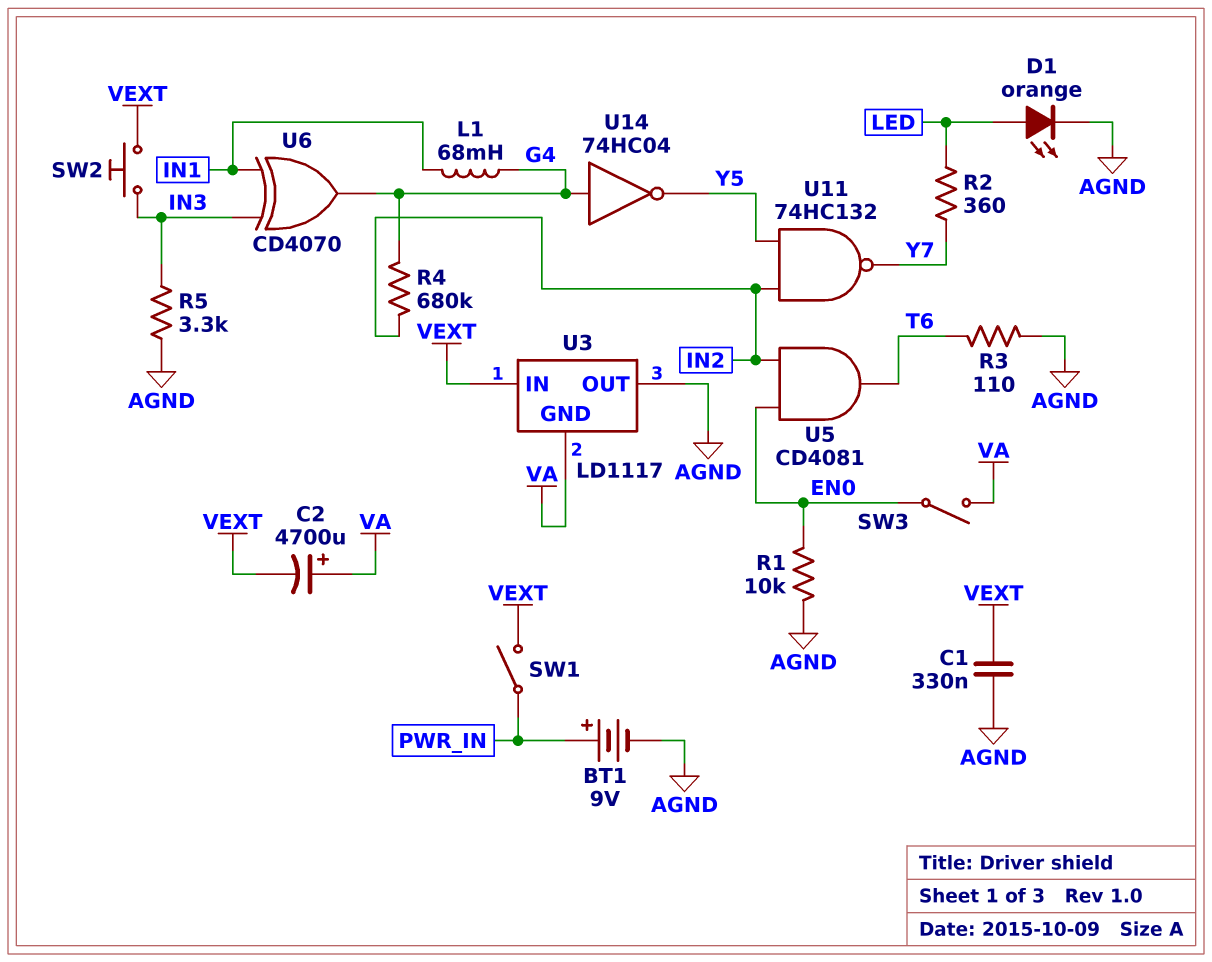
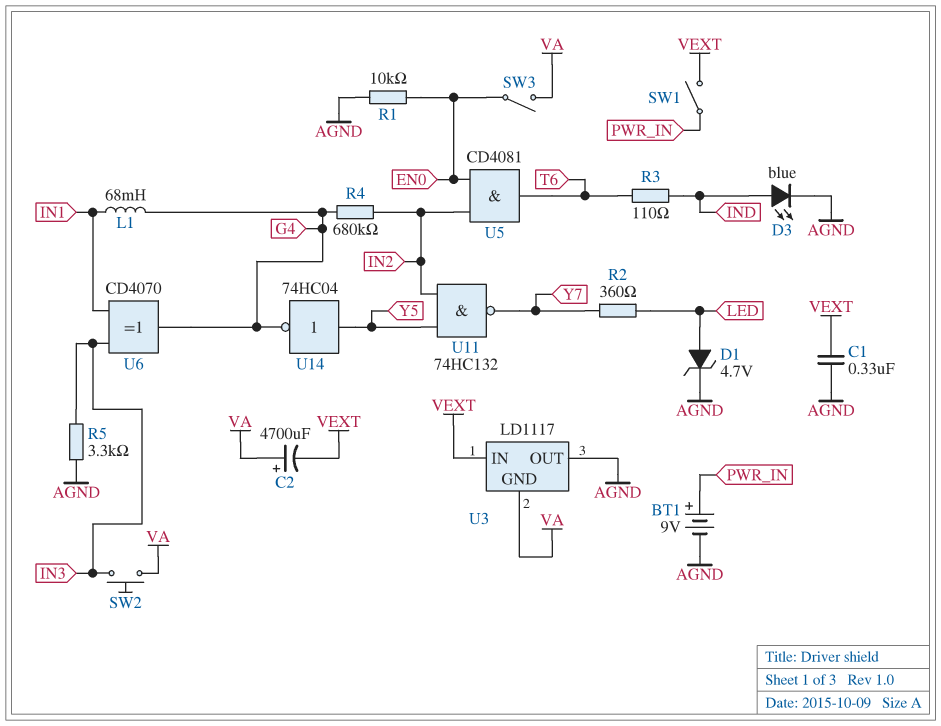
D1: LED orange (A LED, K AGND) -> zener 4.7V (A LED, K AGND)
D3: none -> LED blue (A IND, K AGND)
R3: 110 (AGND, T6) -> 110 (IND, T6)
SW2: button (IN3, VEXT) -> button (IN3, VA)
U14: NOT 74HC04 (in G4, out Y5) -> NOT 74HC04 (in Y5, out G4)

